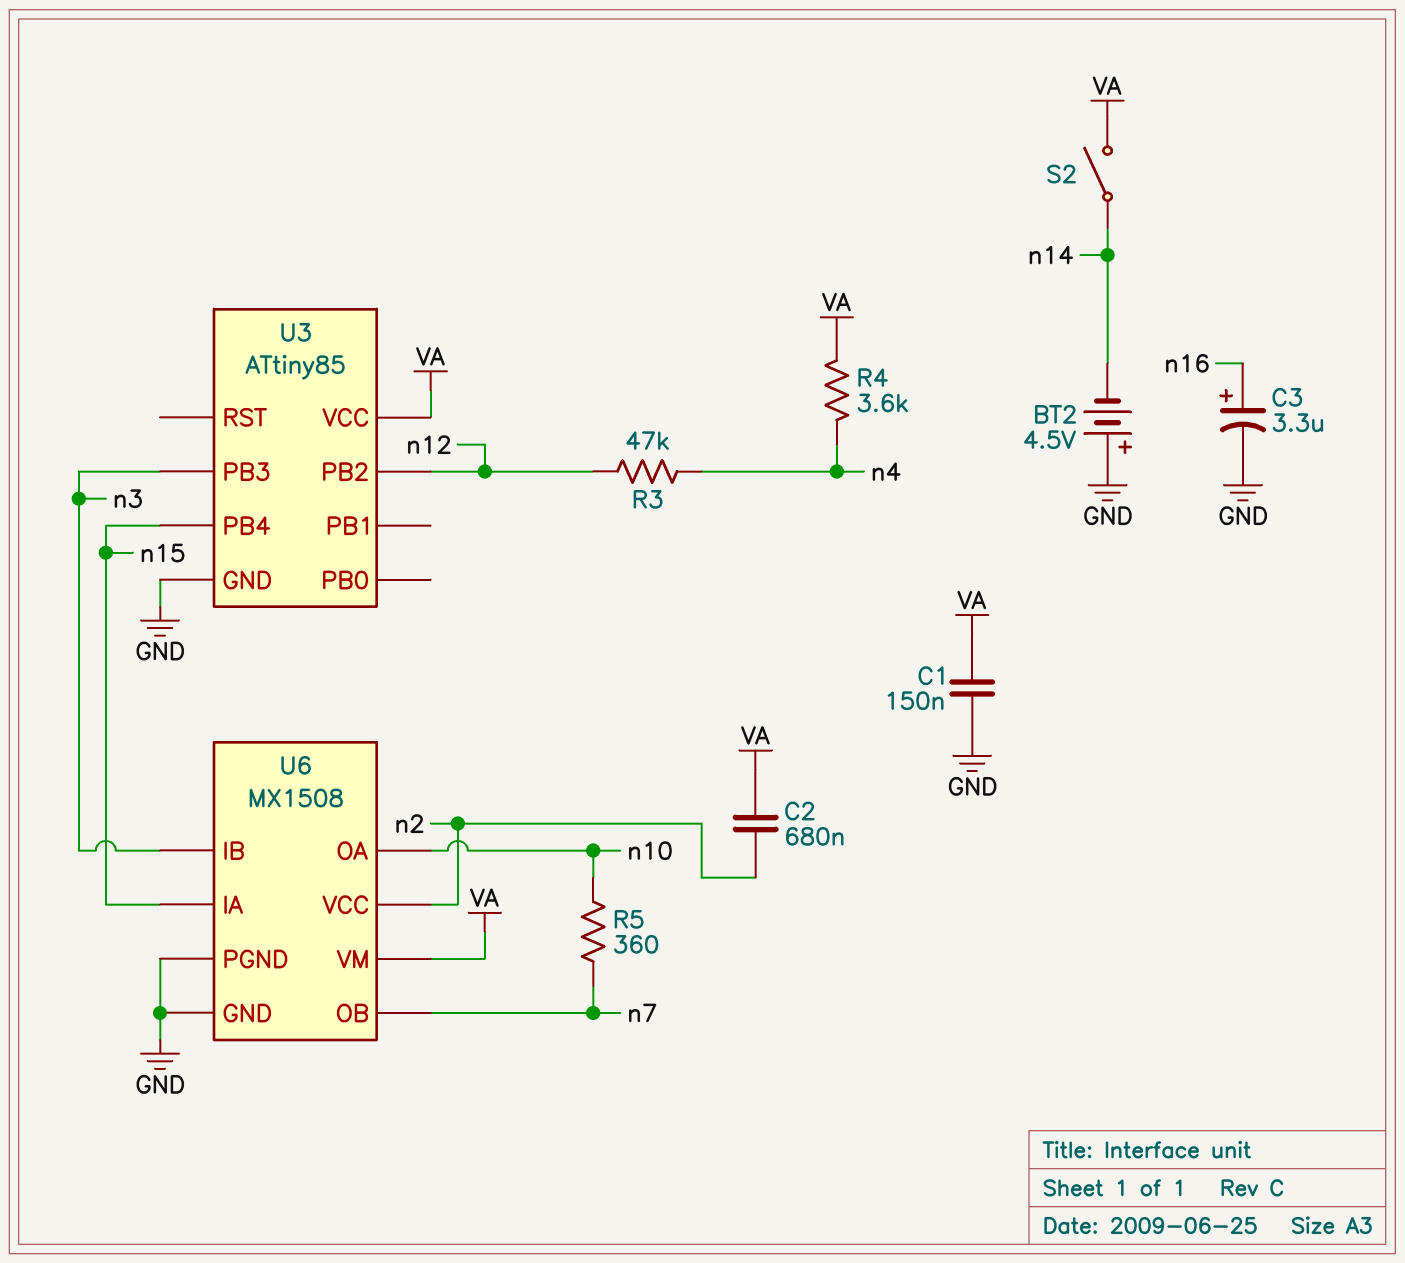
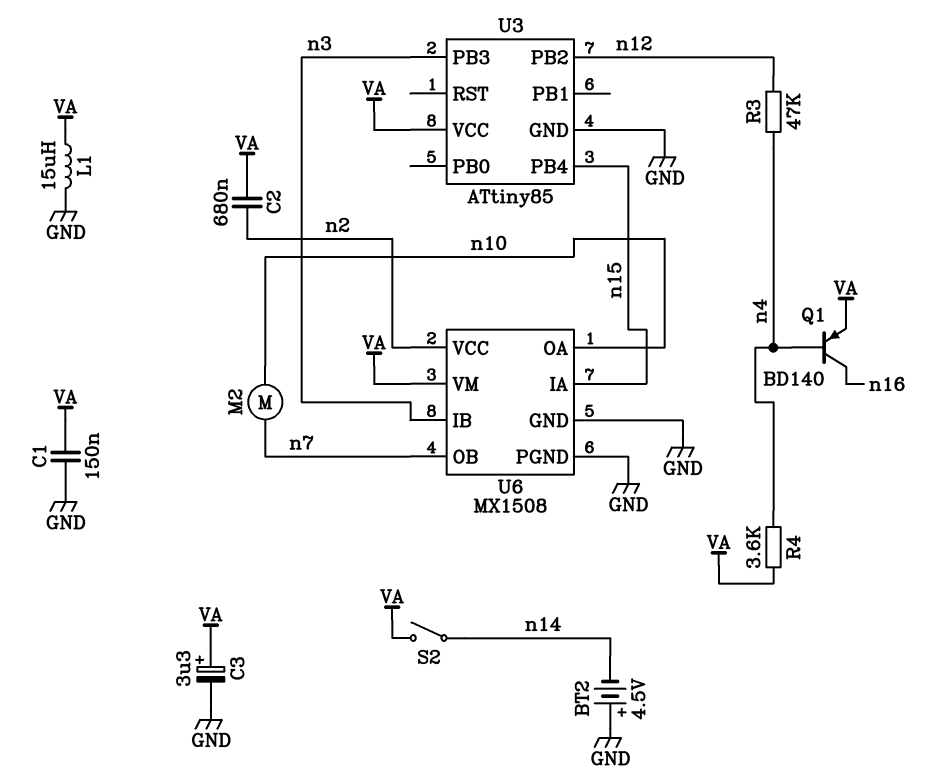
C3: 3.3uF (plus n16, minus GND) -> 3.3uF (plus VA, minus GND)
L1: none -> 15uH (GND, VA)
M2: none -> motor (n7, n10)
Q1: none -> PNP BD140 (B n4, C n16, E VA)
R5: 360 (n7, n10) -> none

